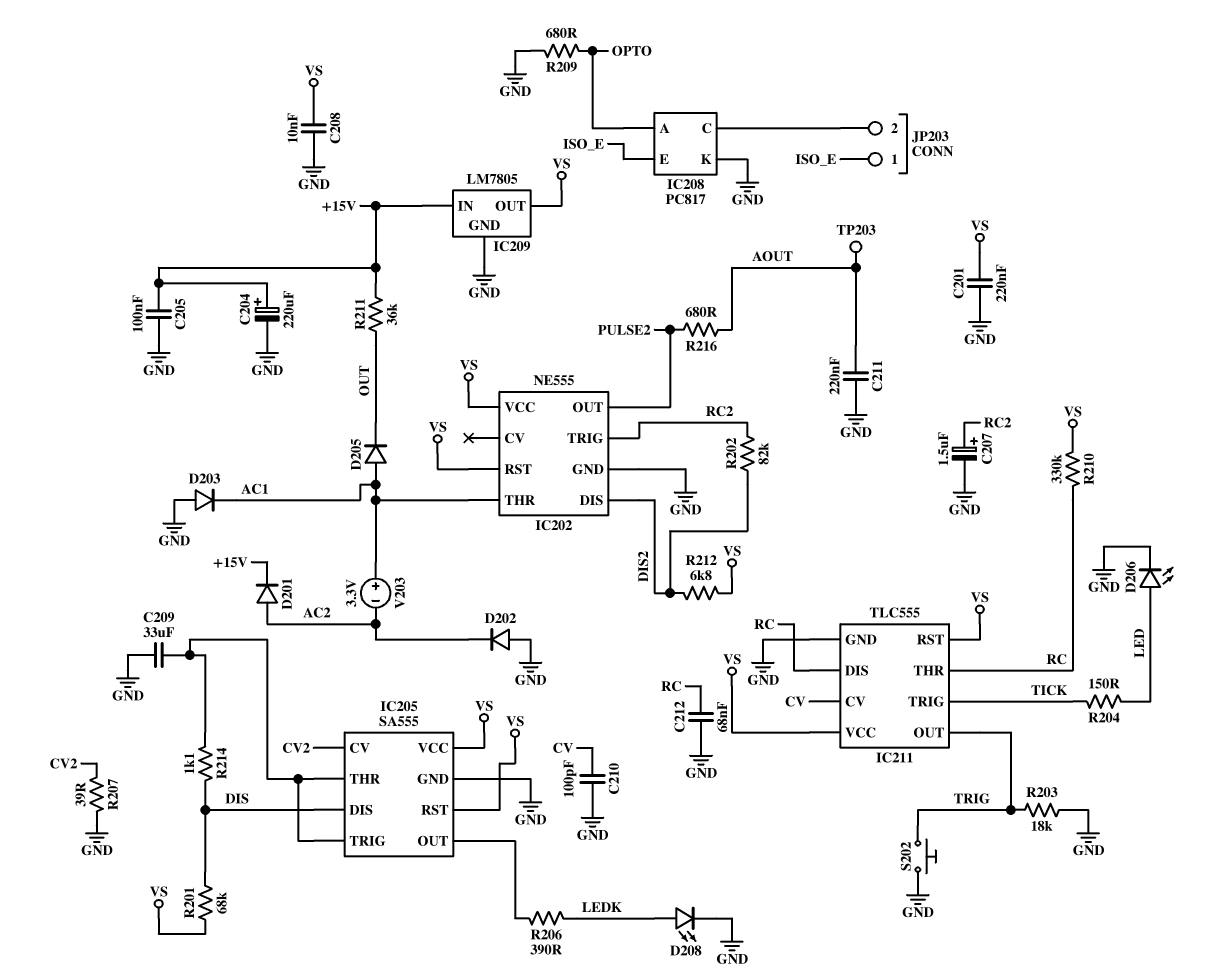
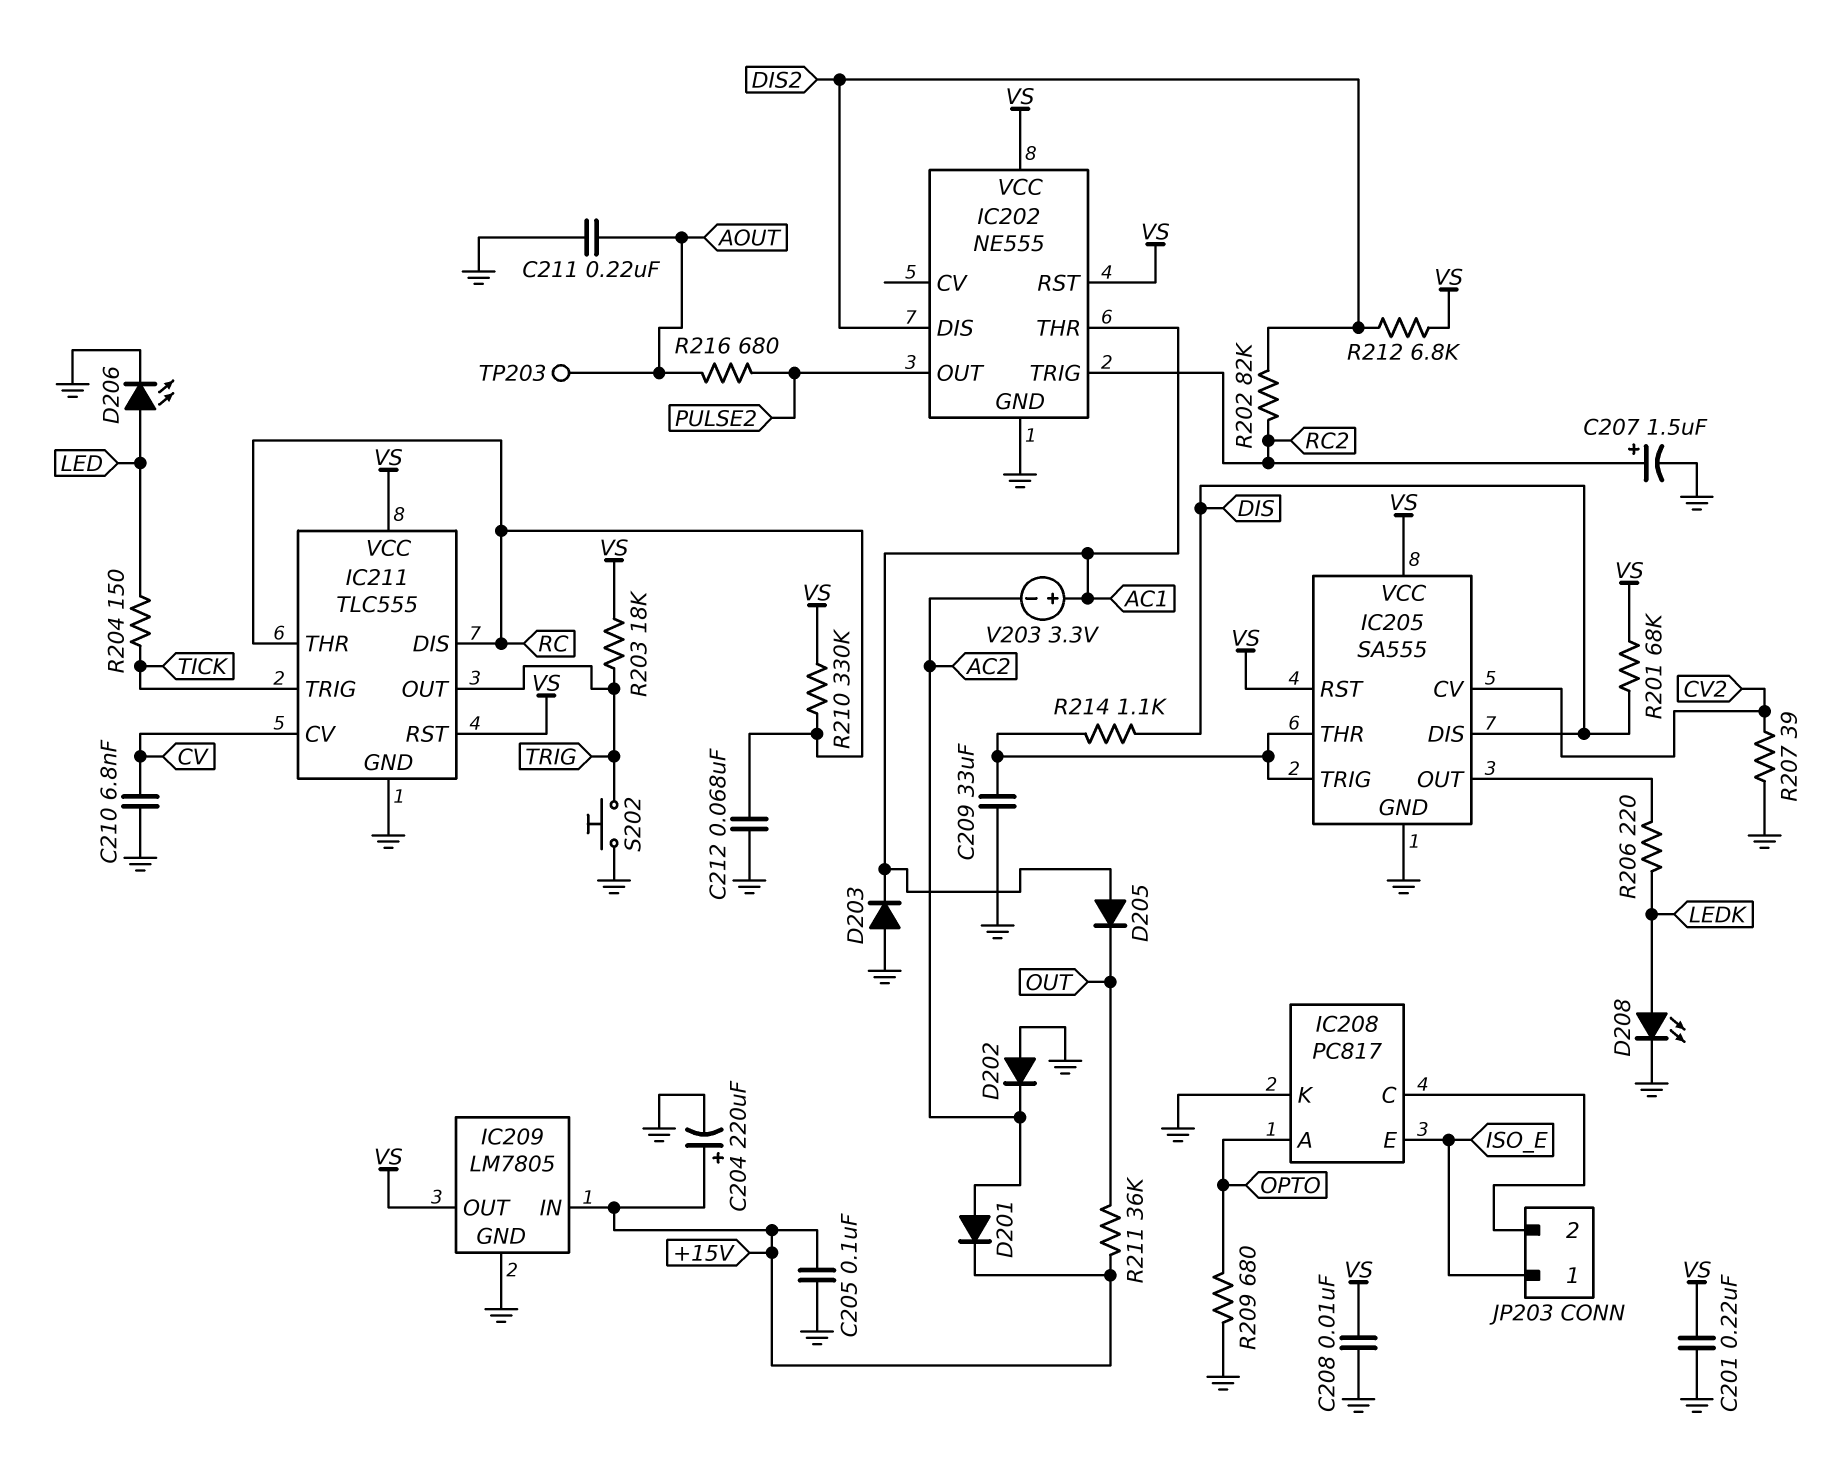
C210: 100pF (CV, GND) -> 6.8nF (CV, GND)
R203: 18k (GND, TRIG) -> 18k (TRIG, VS)
R206: 390 (IC205/OUT, LEDK) -> 220 (IC205/OUT, LEDK)

